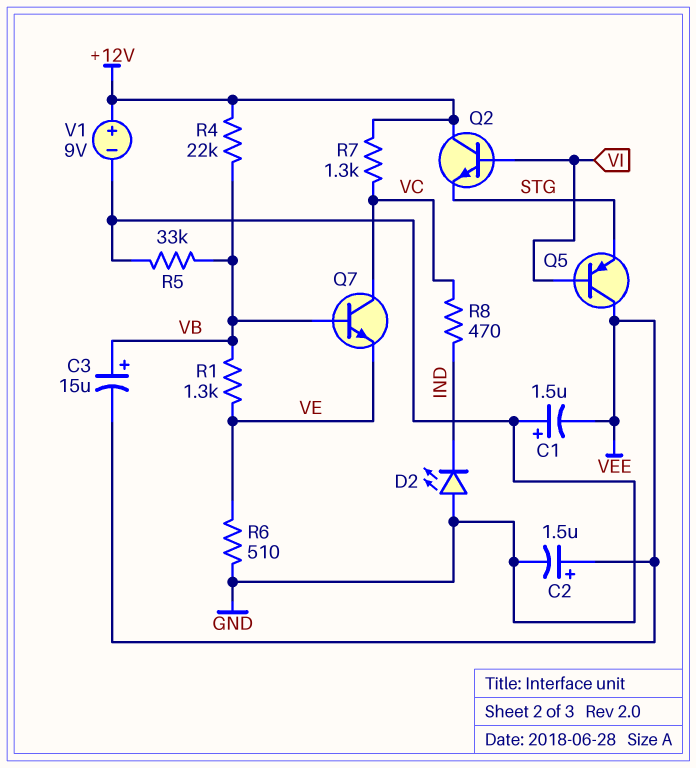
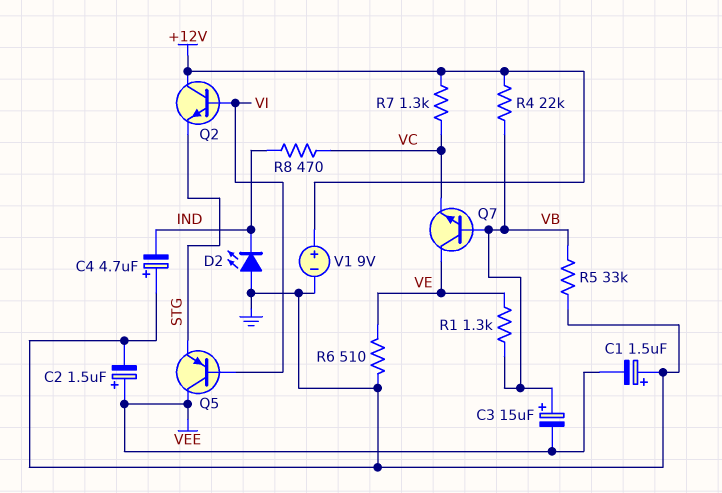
C4: none -> 4.7uF (plus GND, minus IND)
Q7: NPN (B VB, C VC, E VE) -> NPN (B VB, C VE, E VC)

